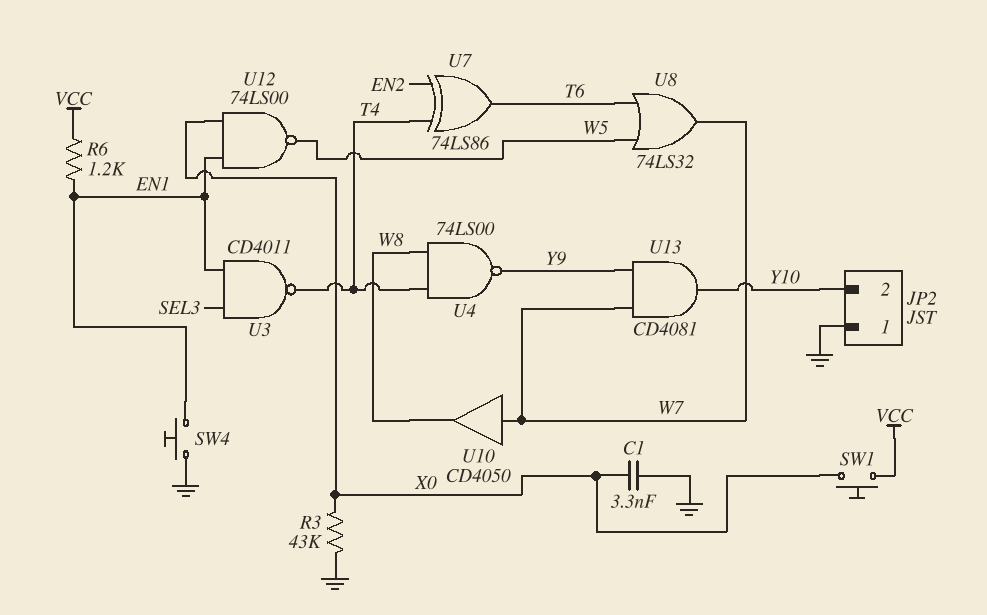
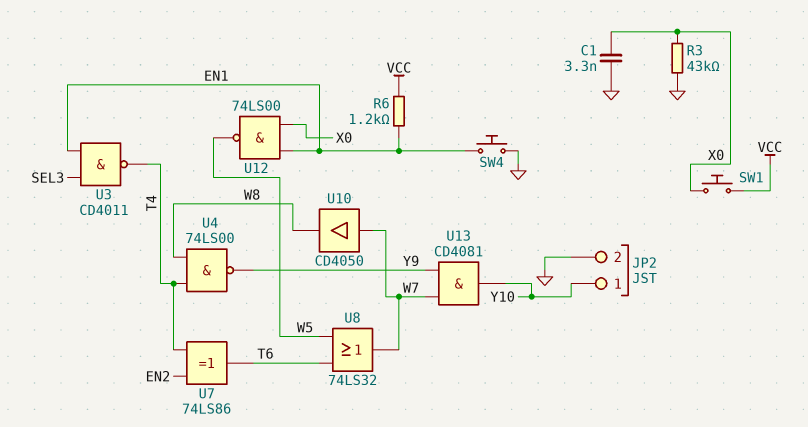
JP2 pin 1: GND -> Y10
JP2 pin 2: Y10 -> GND

